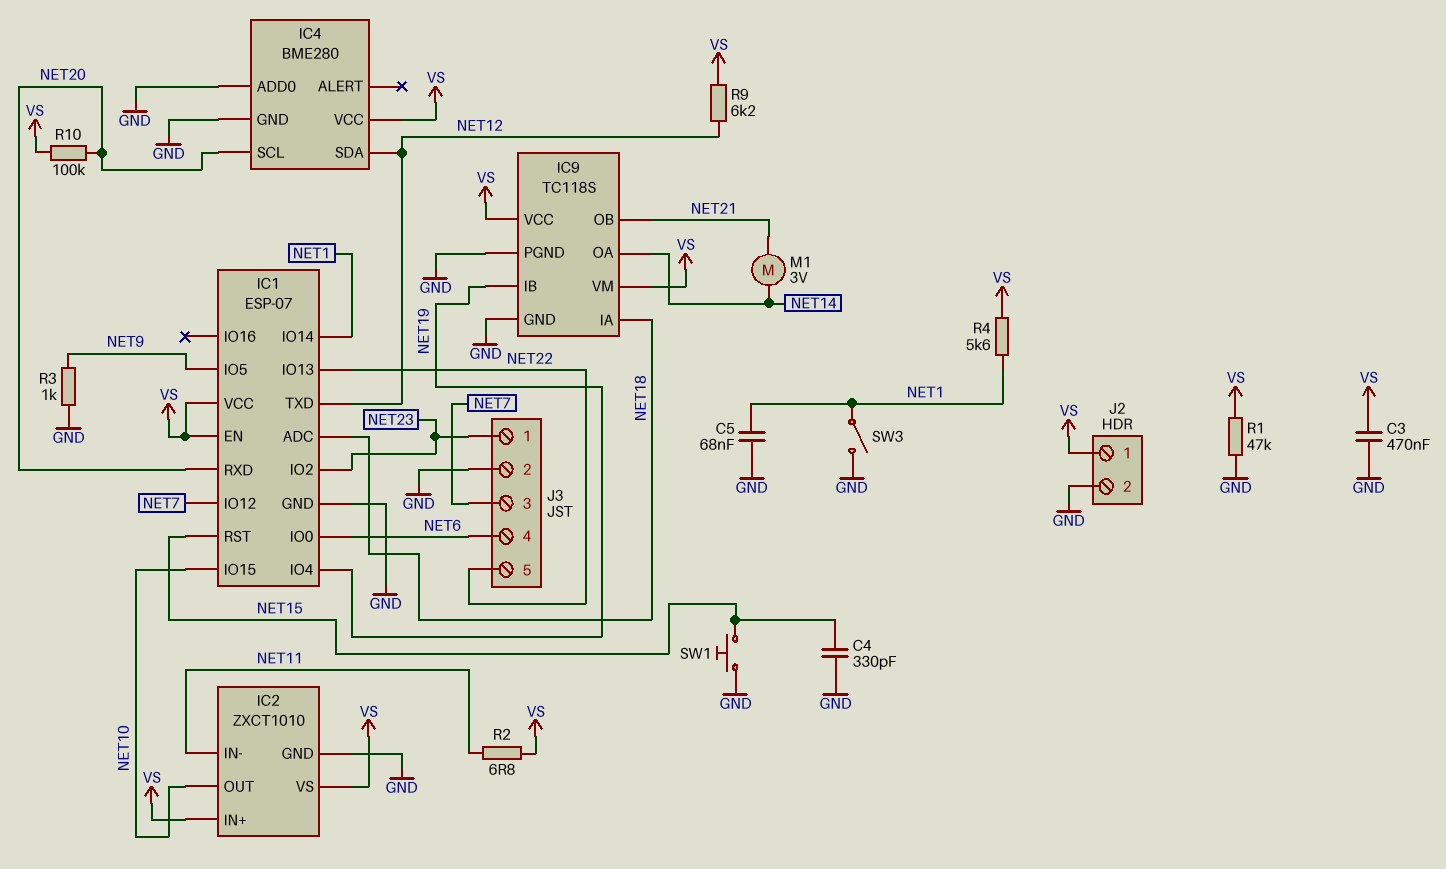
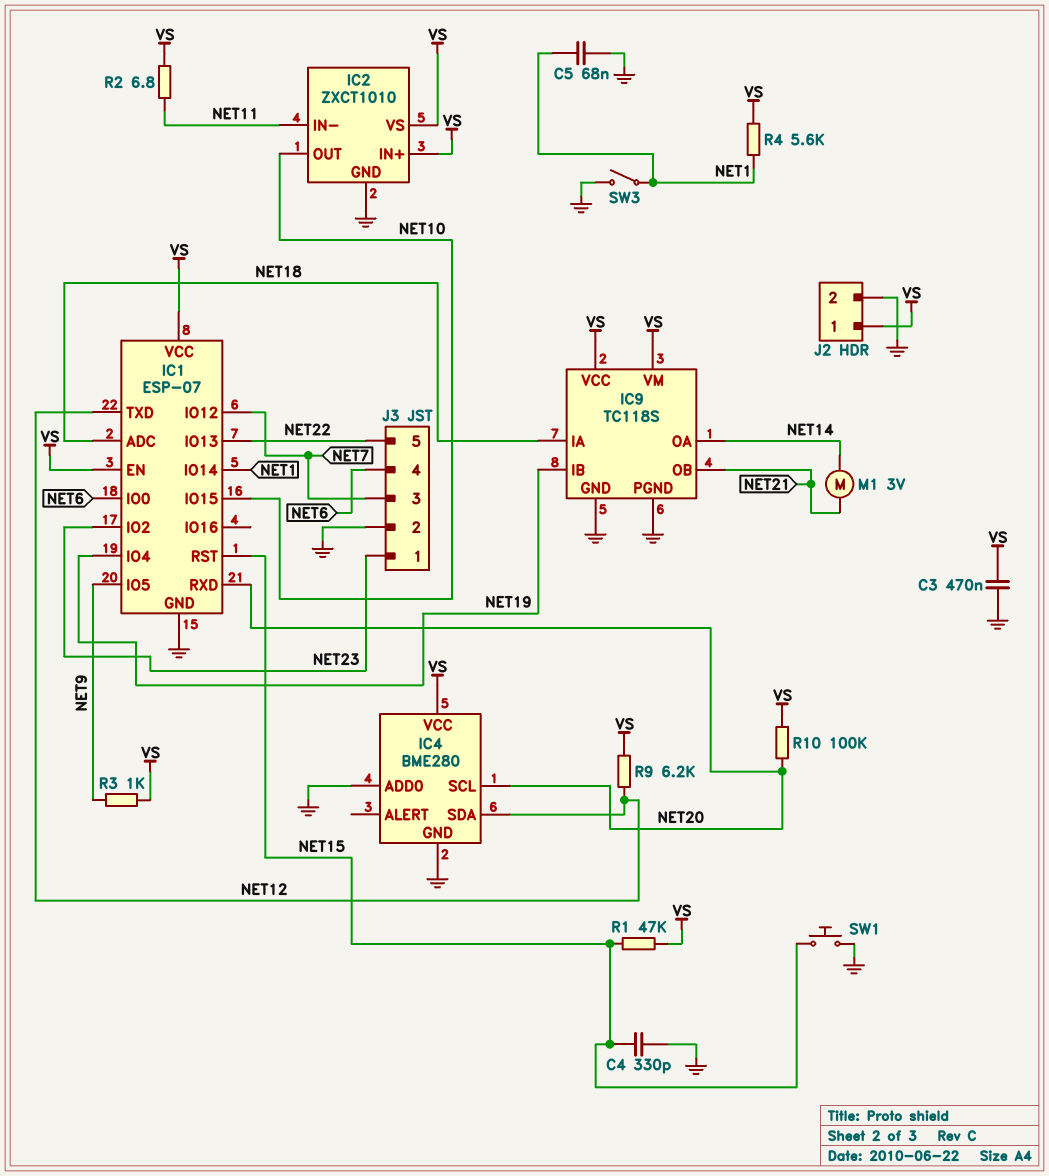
R1: 47k (GND, VS) -> 47k (NET15, VS)
R3: 1k (GND, NET9) -> 1k (NET9, VS)

